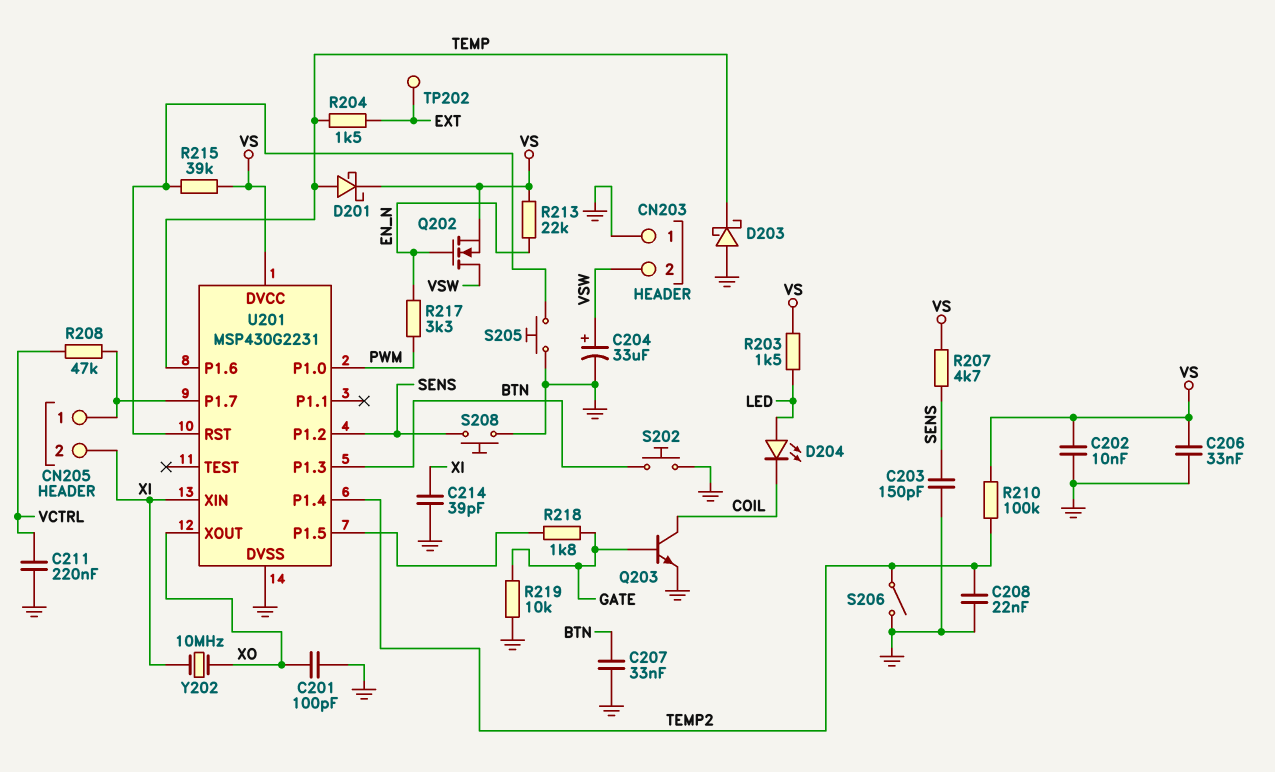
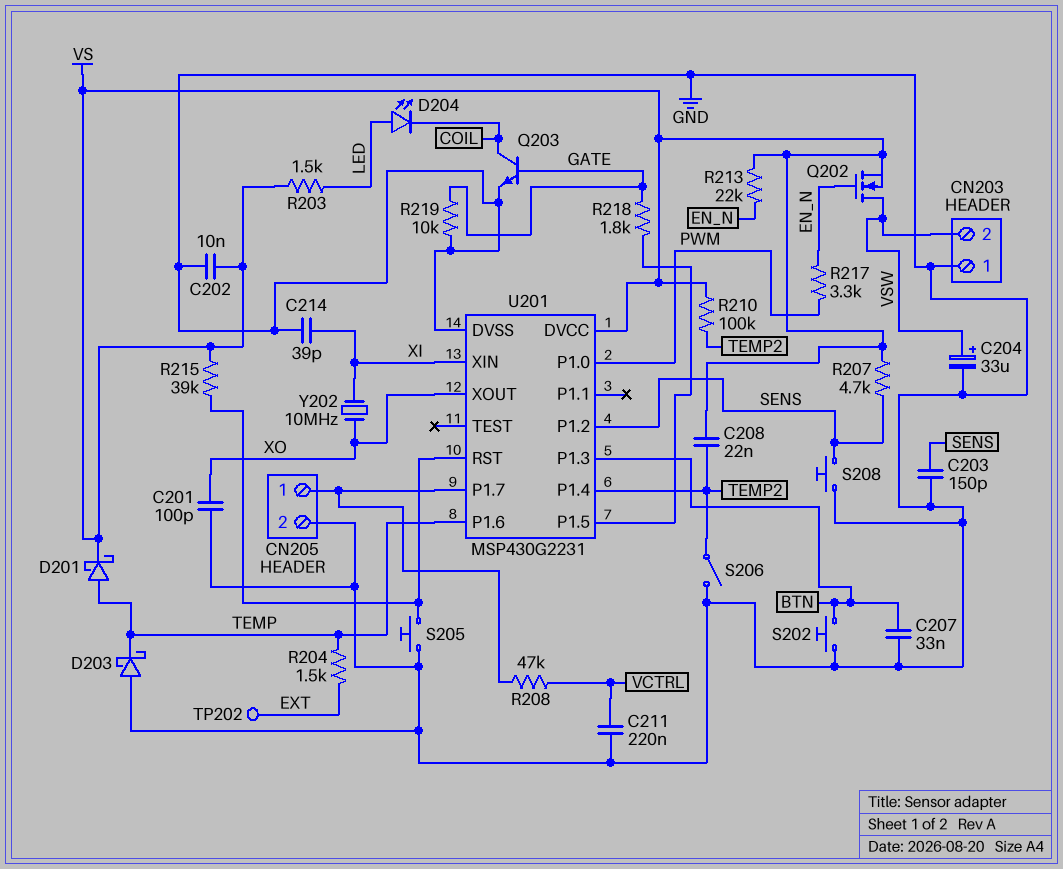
C206: 33nF (GND, VS) -> none
C208: 22nF (GND, TEMP2) -> 22nF (TEMP2, VS)
CN205 pin 2: XI -> GND

